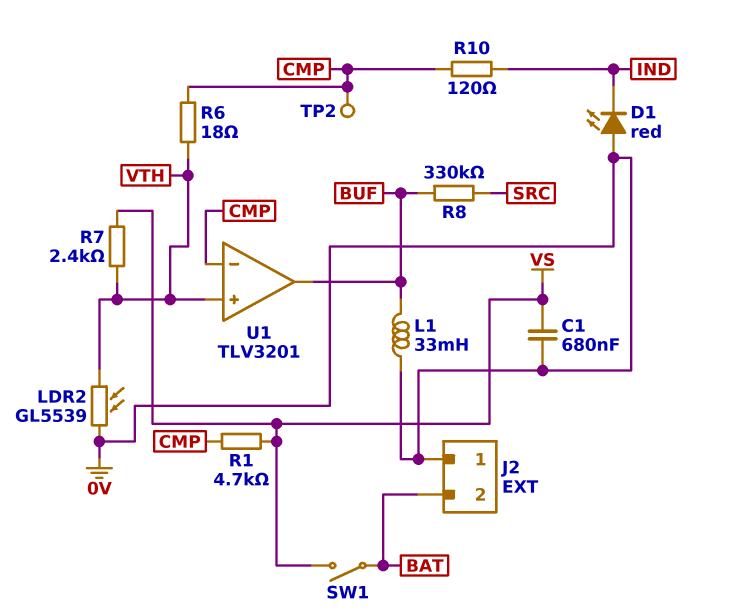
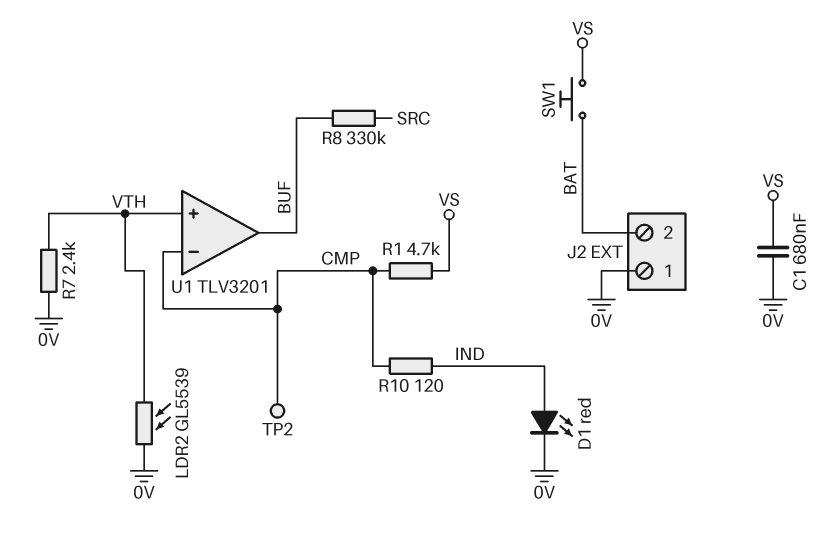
D1: LED red (A 0V, K IND) -> LED red (A IND, K 0V)
L1: 33mH (0V, BUF) -> none
R6: 18 (CMP, VTH) -> none
R7: 2.4k (VS, VTH) -> 2.4k (0V, VTH)
SW1: switch (BAT, VS) -> button (BAT, VS)

